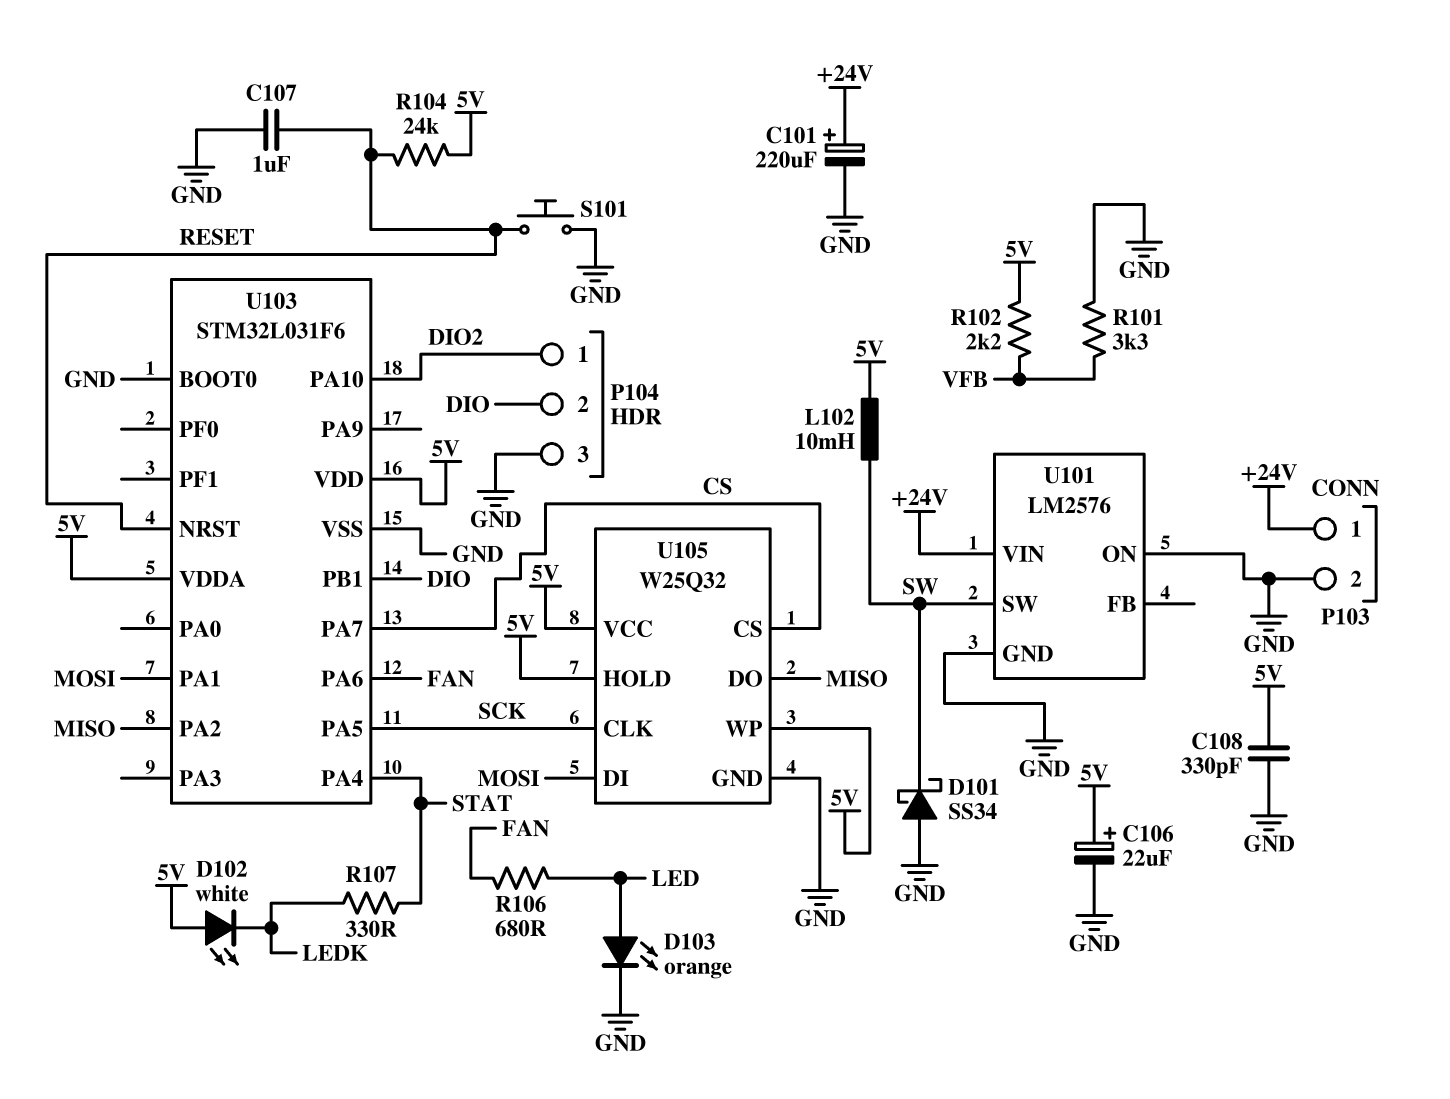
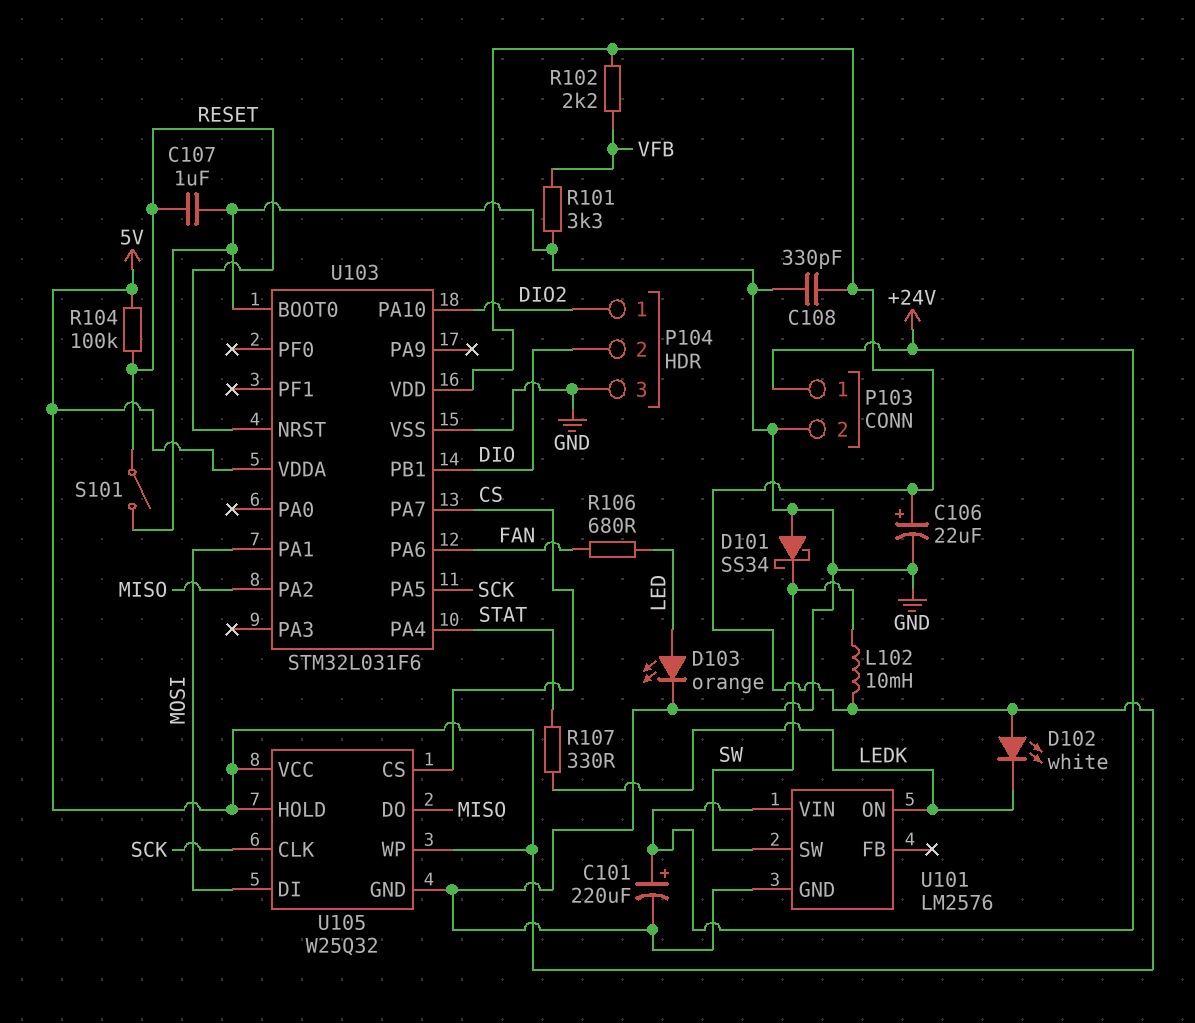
R104: 24k (5V, RESET) -> 100k (5V, RESET)
S101: button (GND, RESET) -> switch (GND, RESET)
U101 pin ON: GND -> LEDK

